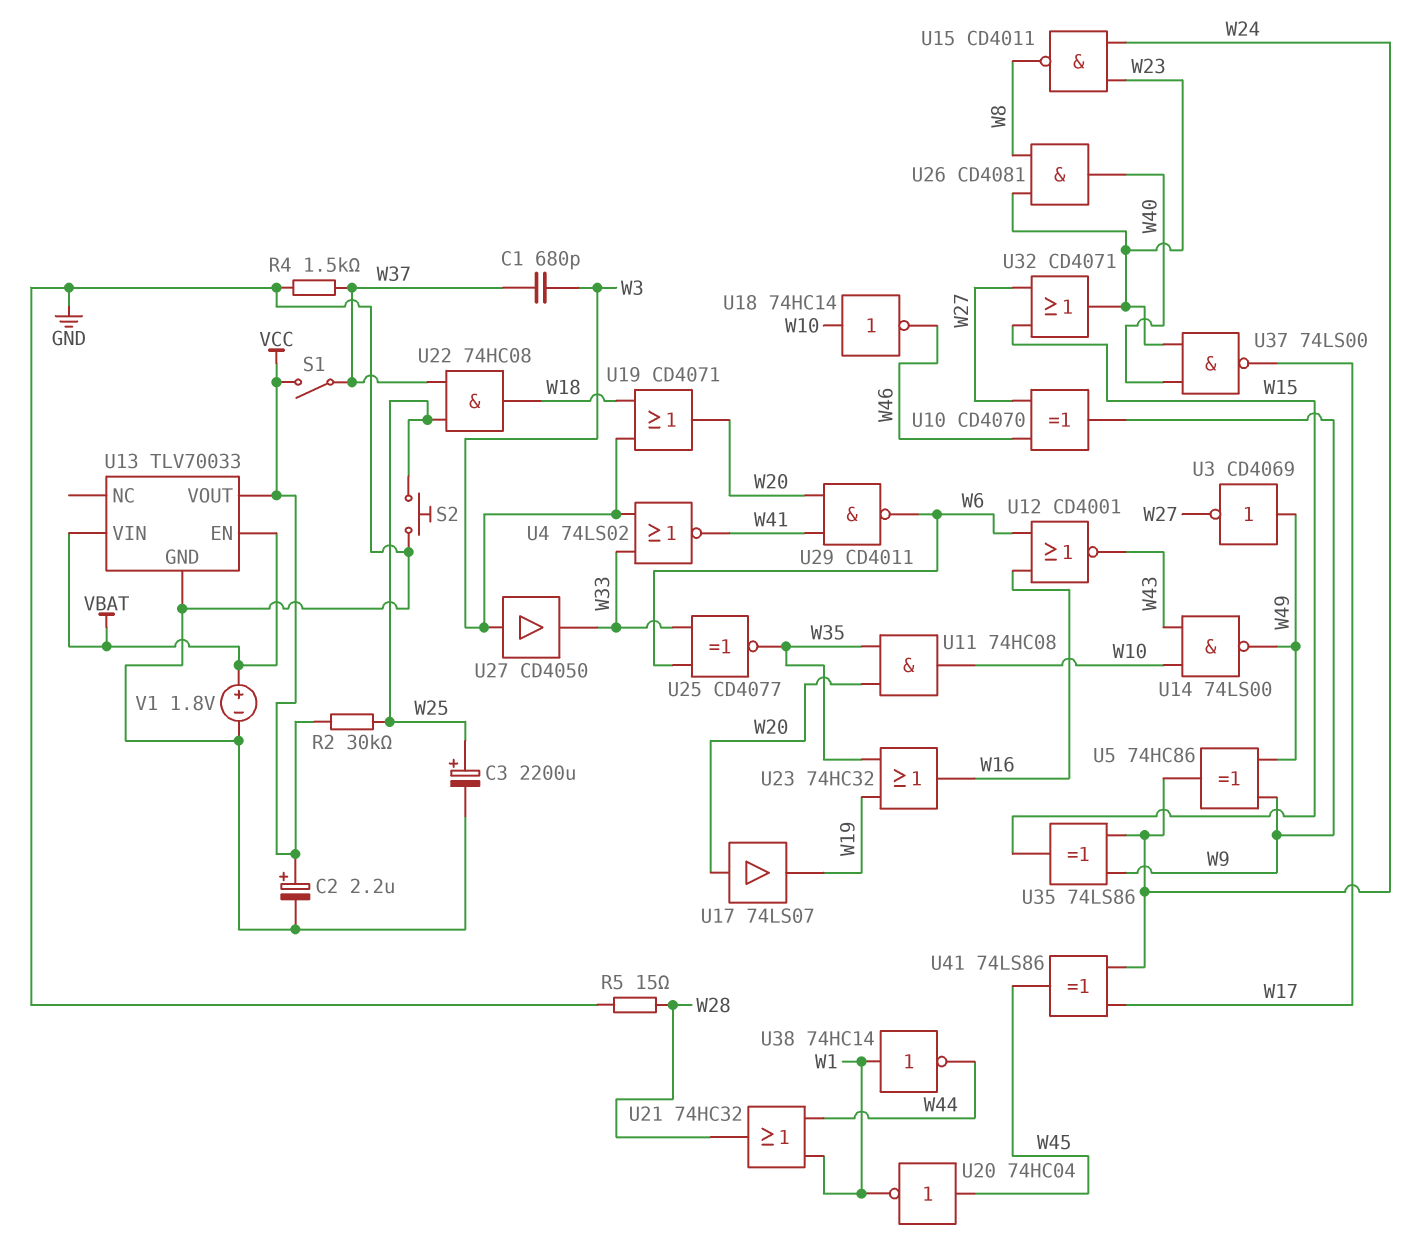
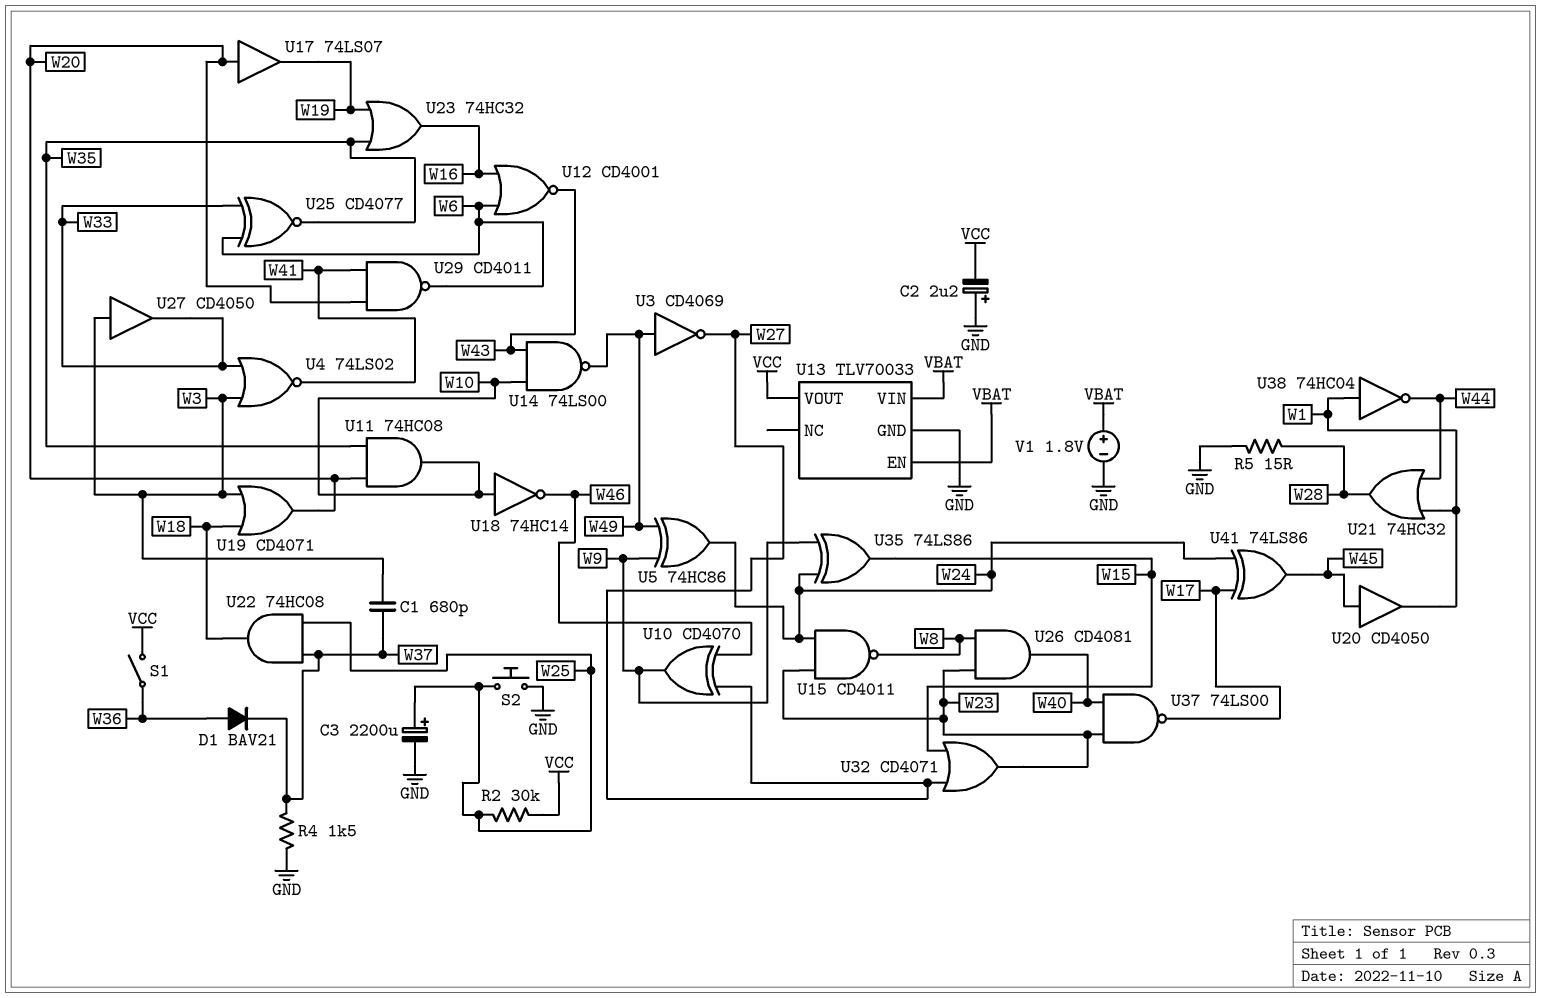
C2: 2.2uF (plus VCC, minus GND) -> 2.2uF (plus GND, minus VCC)
D1: none -> diode BAV21 (A W36, K W37)
S1: switch (VCC, W37) -> switch (VCC, W36)
U20: NOT 74HC04 (in W45, out W1) -> buffer CD4050 (in W45, out W1)
U38: NOT 74HC14 (in W1, out W44) -> NOT 74HC04 (in W1, out W44)

